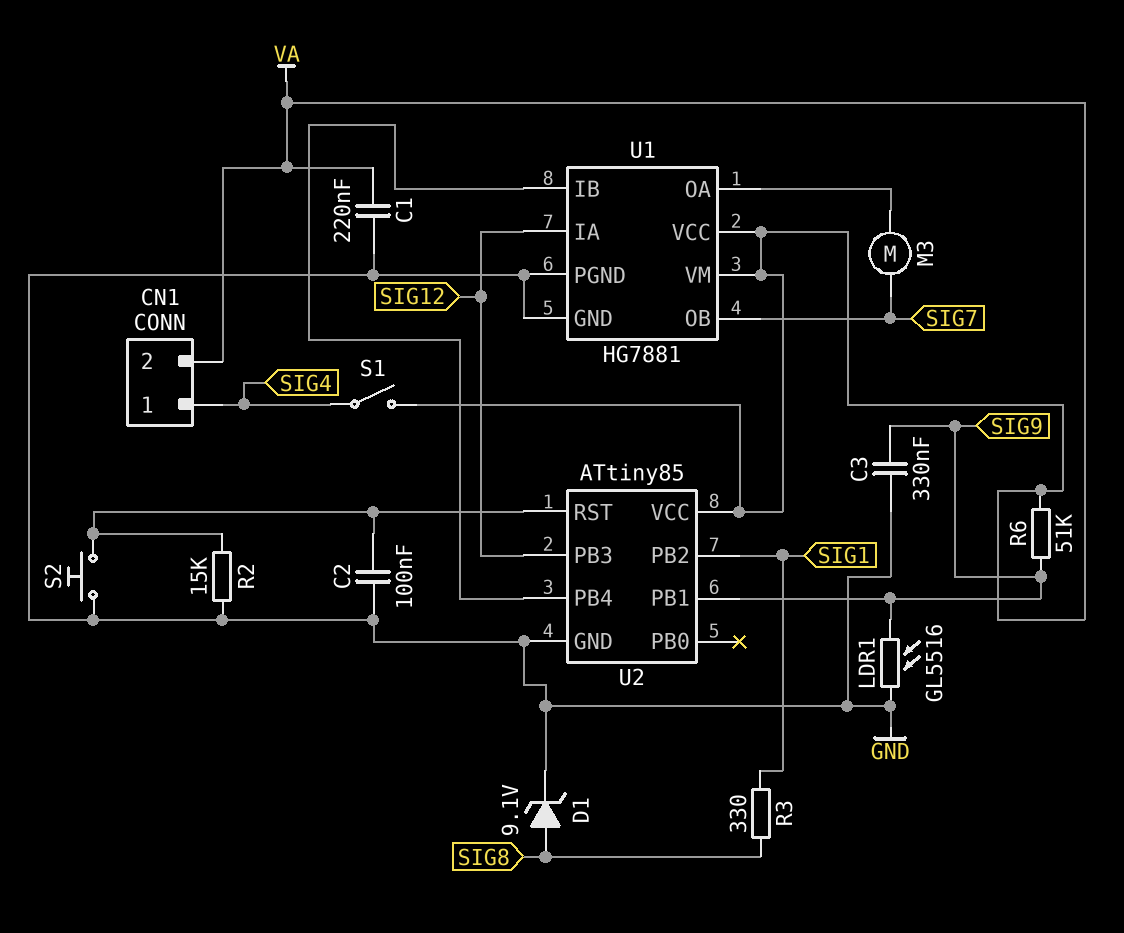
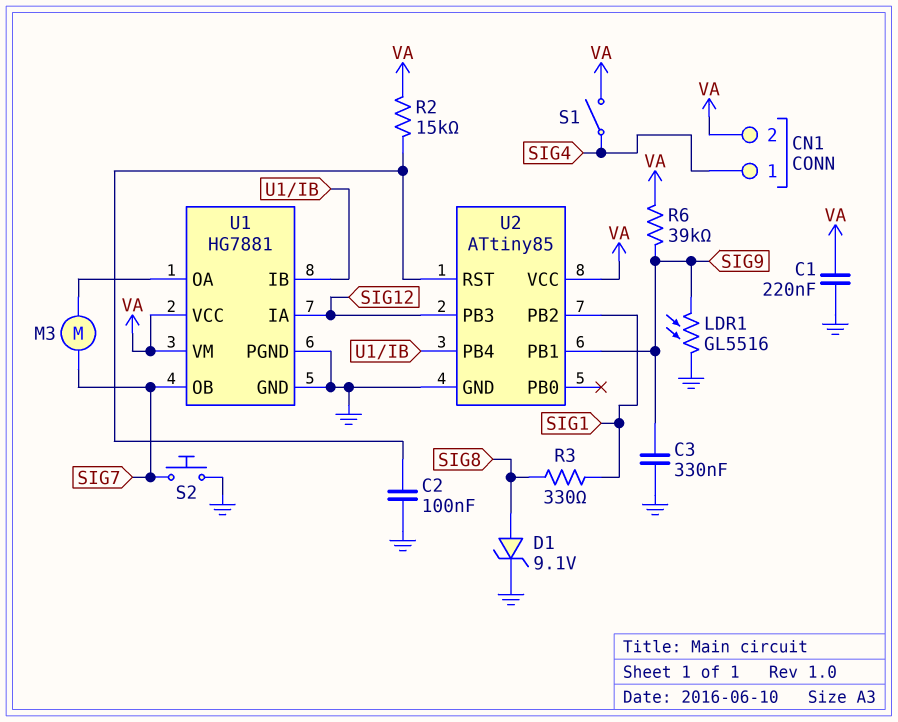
R2: 15k (GND, U2/RST) -> 15k (U2/RST, VA)
R6: 51k (SIG9, VA) -> 39k (SIG9, VA)
S2: button (GND, U2/RST) -> button (GND, SIG7)

